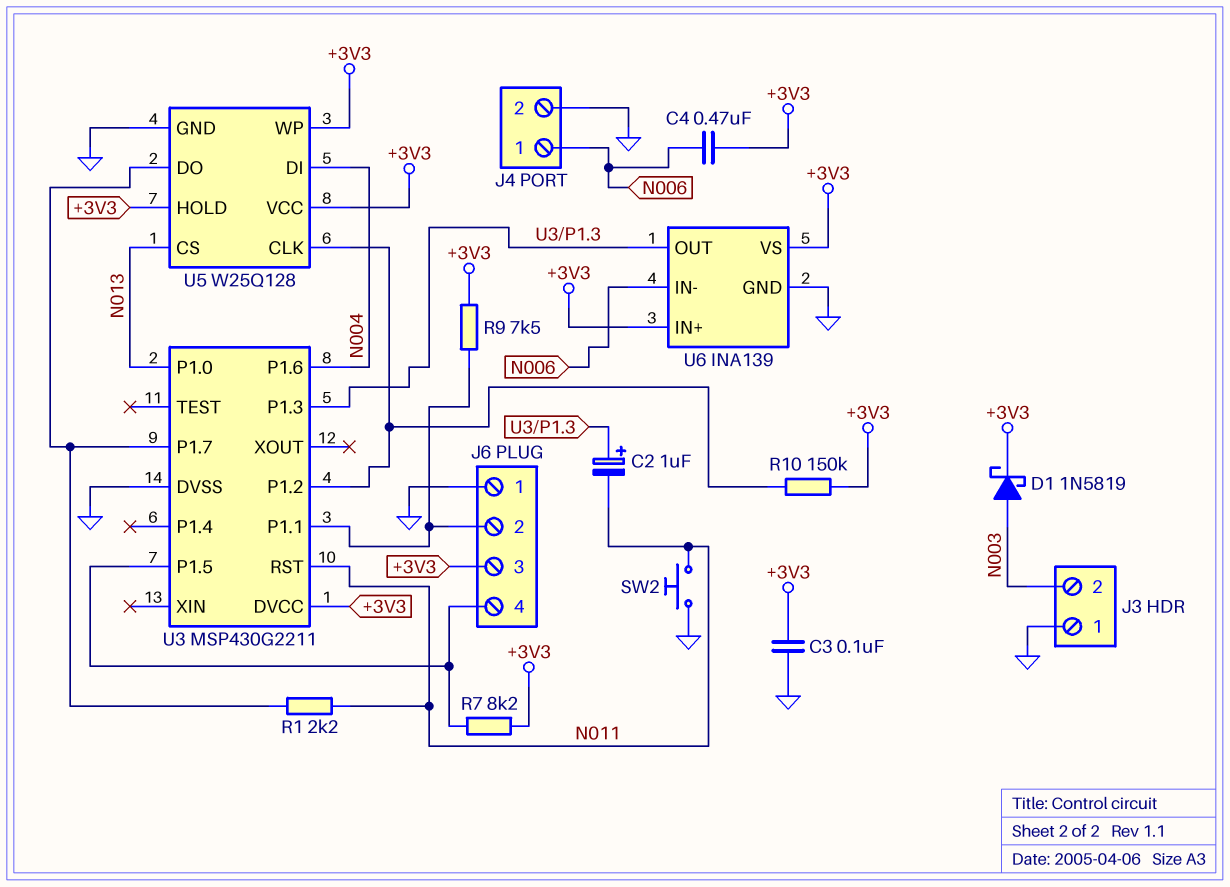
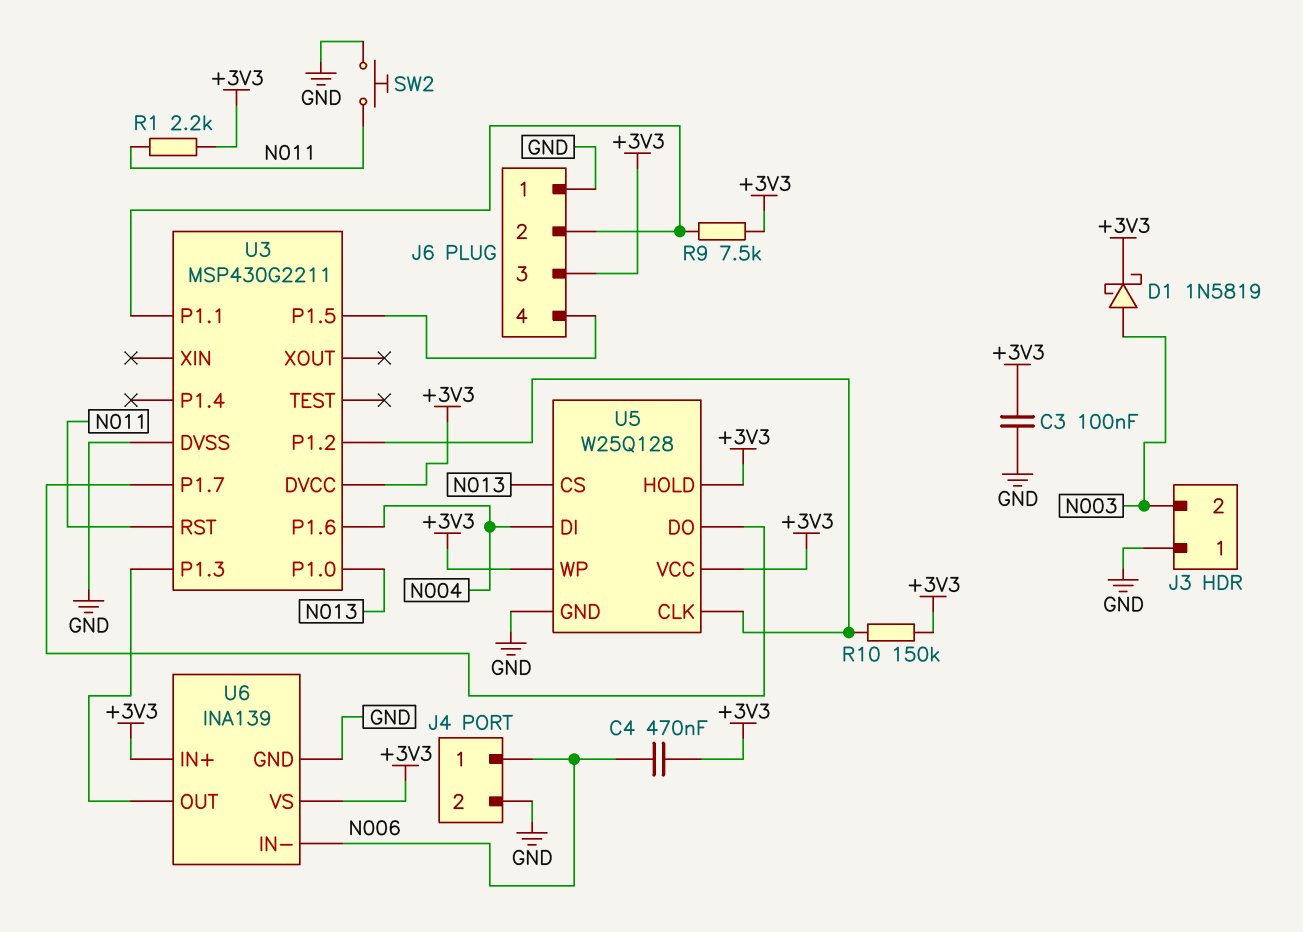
C2: 1uF (plus U3/P1.3, minus N011) -> none
R1: 2.2k (N011, U3/P1.7) -> 2.2k (+3V3, N011)
R7: 8.2k (+3V3, J6/4) -> none

